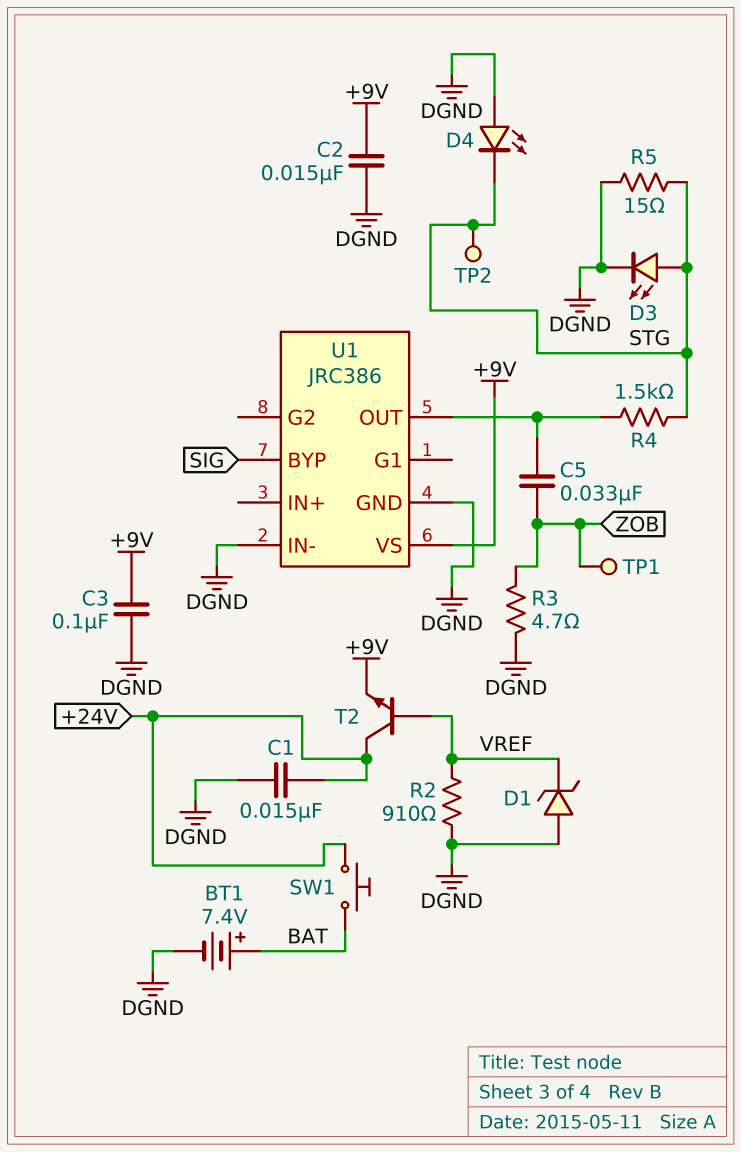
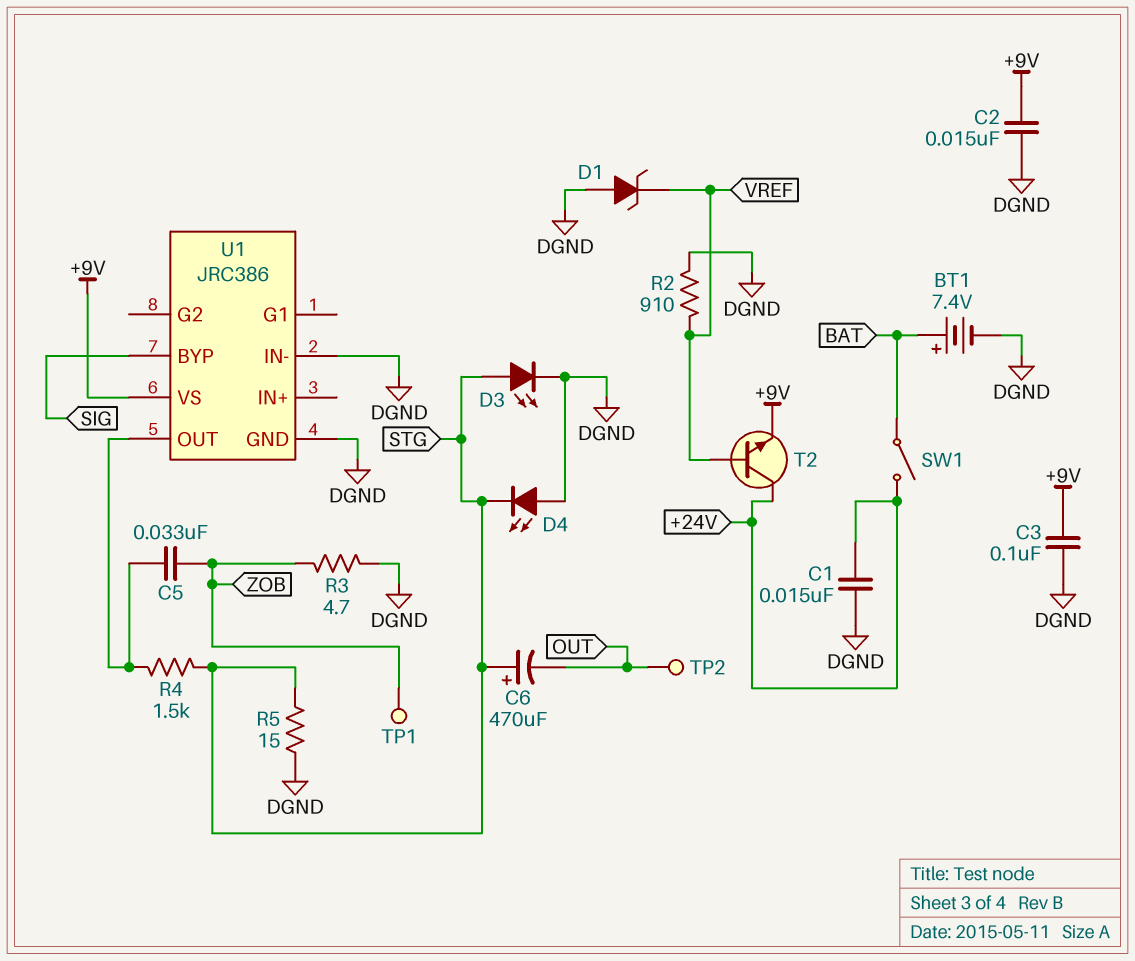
C6: none -> 470uF (plus STG, minus OUT)
SW1: button (+24V, BAT) -> switch (+24V, BAT)
TP2: test point (STG) -> test point (OUT)

